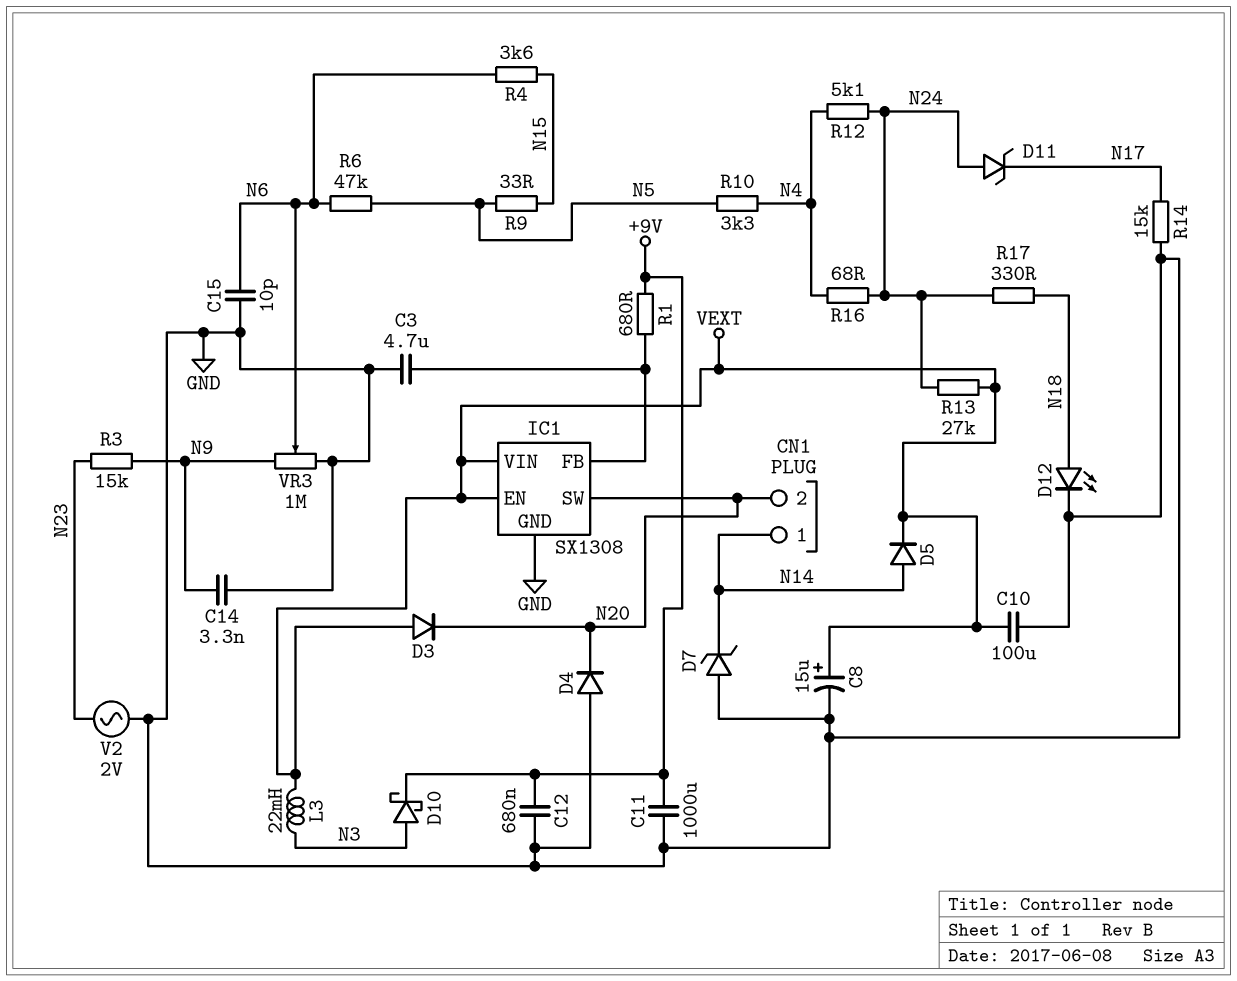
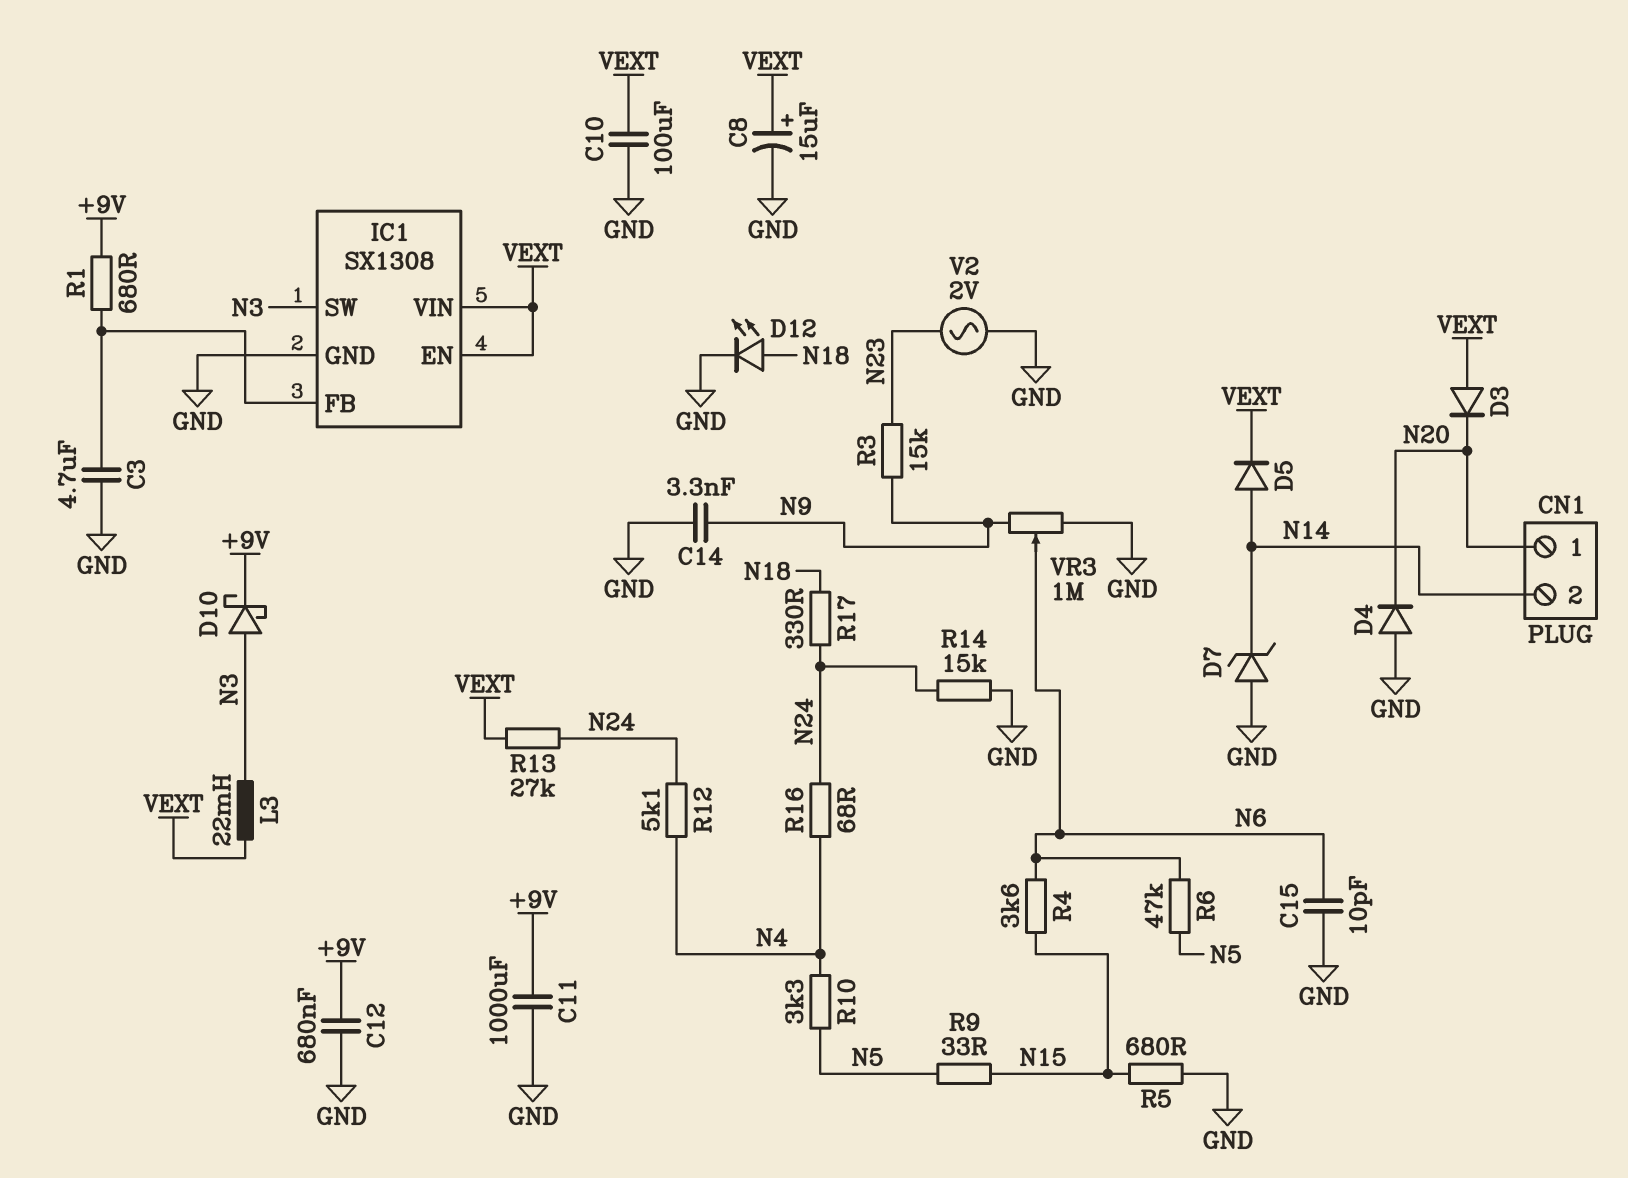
CN1 pin 1: N14 -> N20
CN1 pin 2: N20 -> N14
D11: zener (A N24, K N17) -> none
IC1 pin SW: N20 -> N3
R5: none -> 680 (GND, N15)
R14: 15k (GND, N17) -> 15k (GND, N24)

